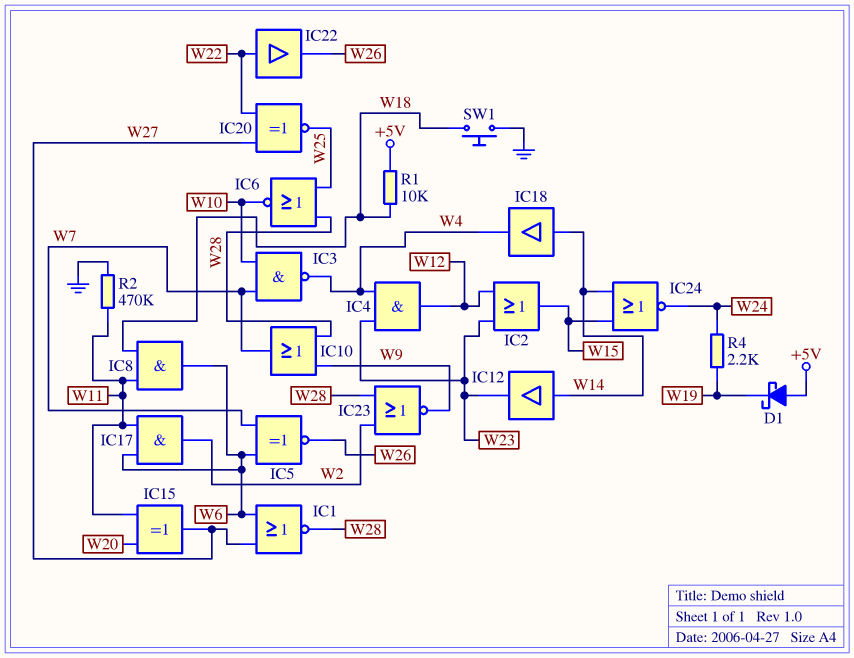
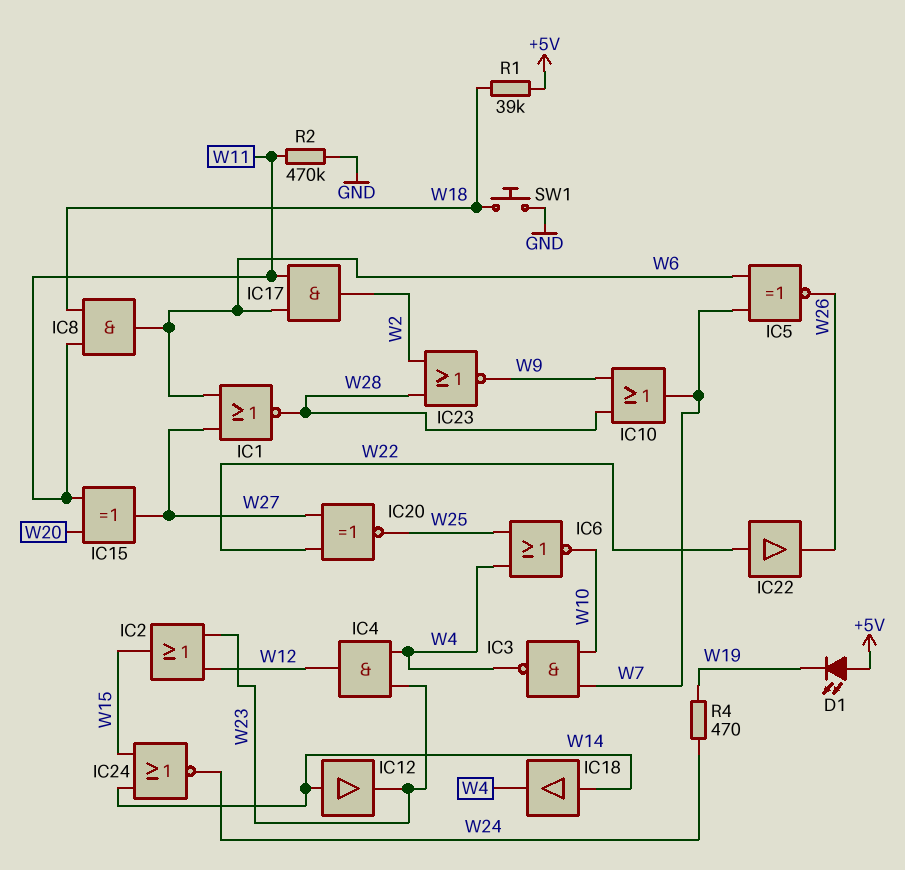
D1: schottky (A +5V, K W19) -> LED (A +5V, K W19)
IC6: NOR (in W25, in W28, out W10) -> NOR (in W4, in W25, out W10)
R1: 10k (+5V, W18) -> 39k (+5V, W18)
R4: 2.2k (W19, W24) -> 470 (W19, W24)

